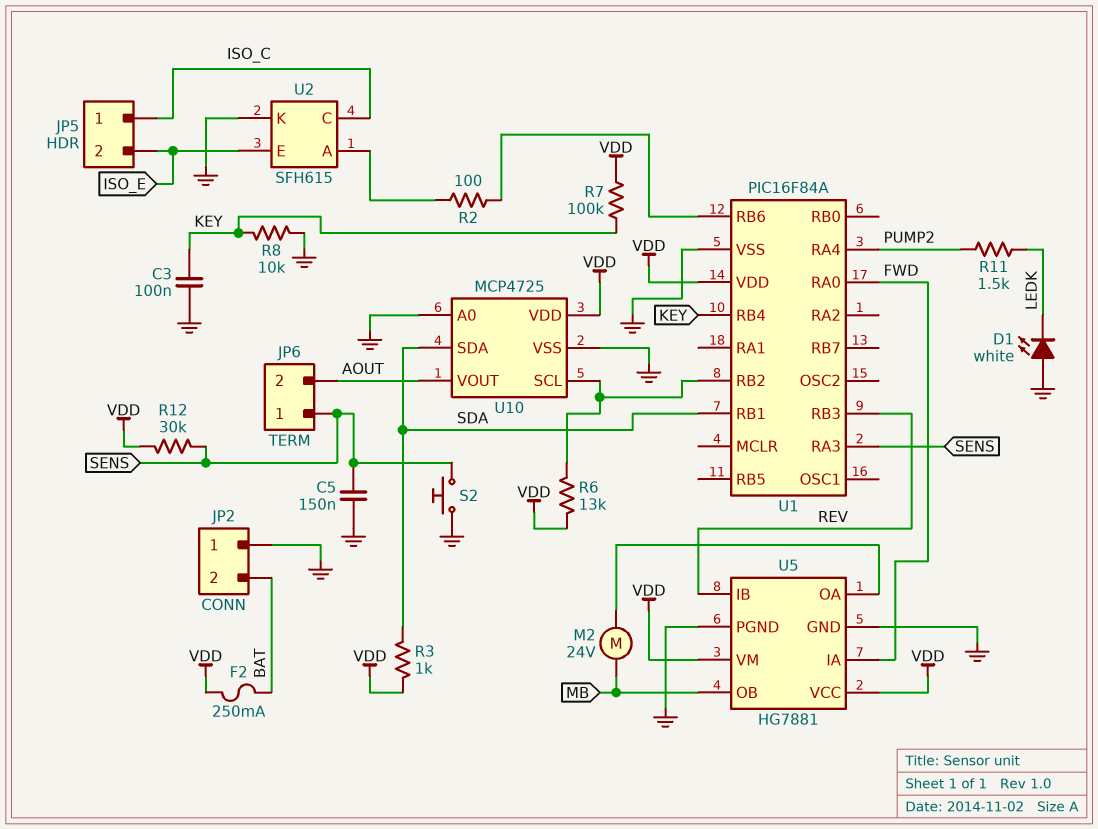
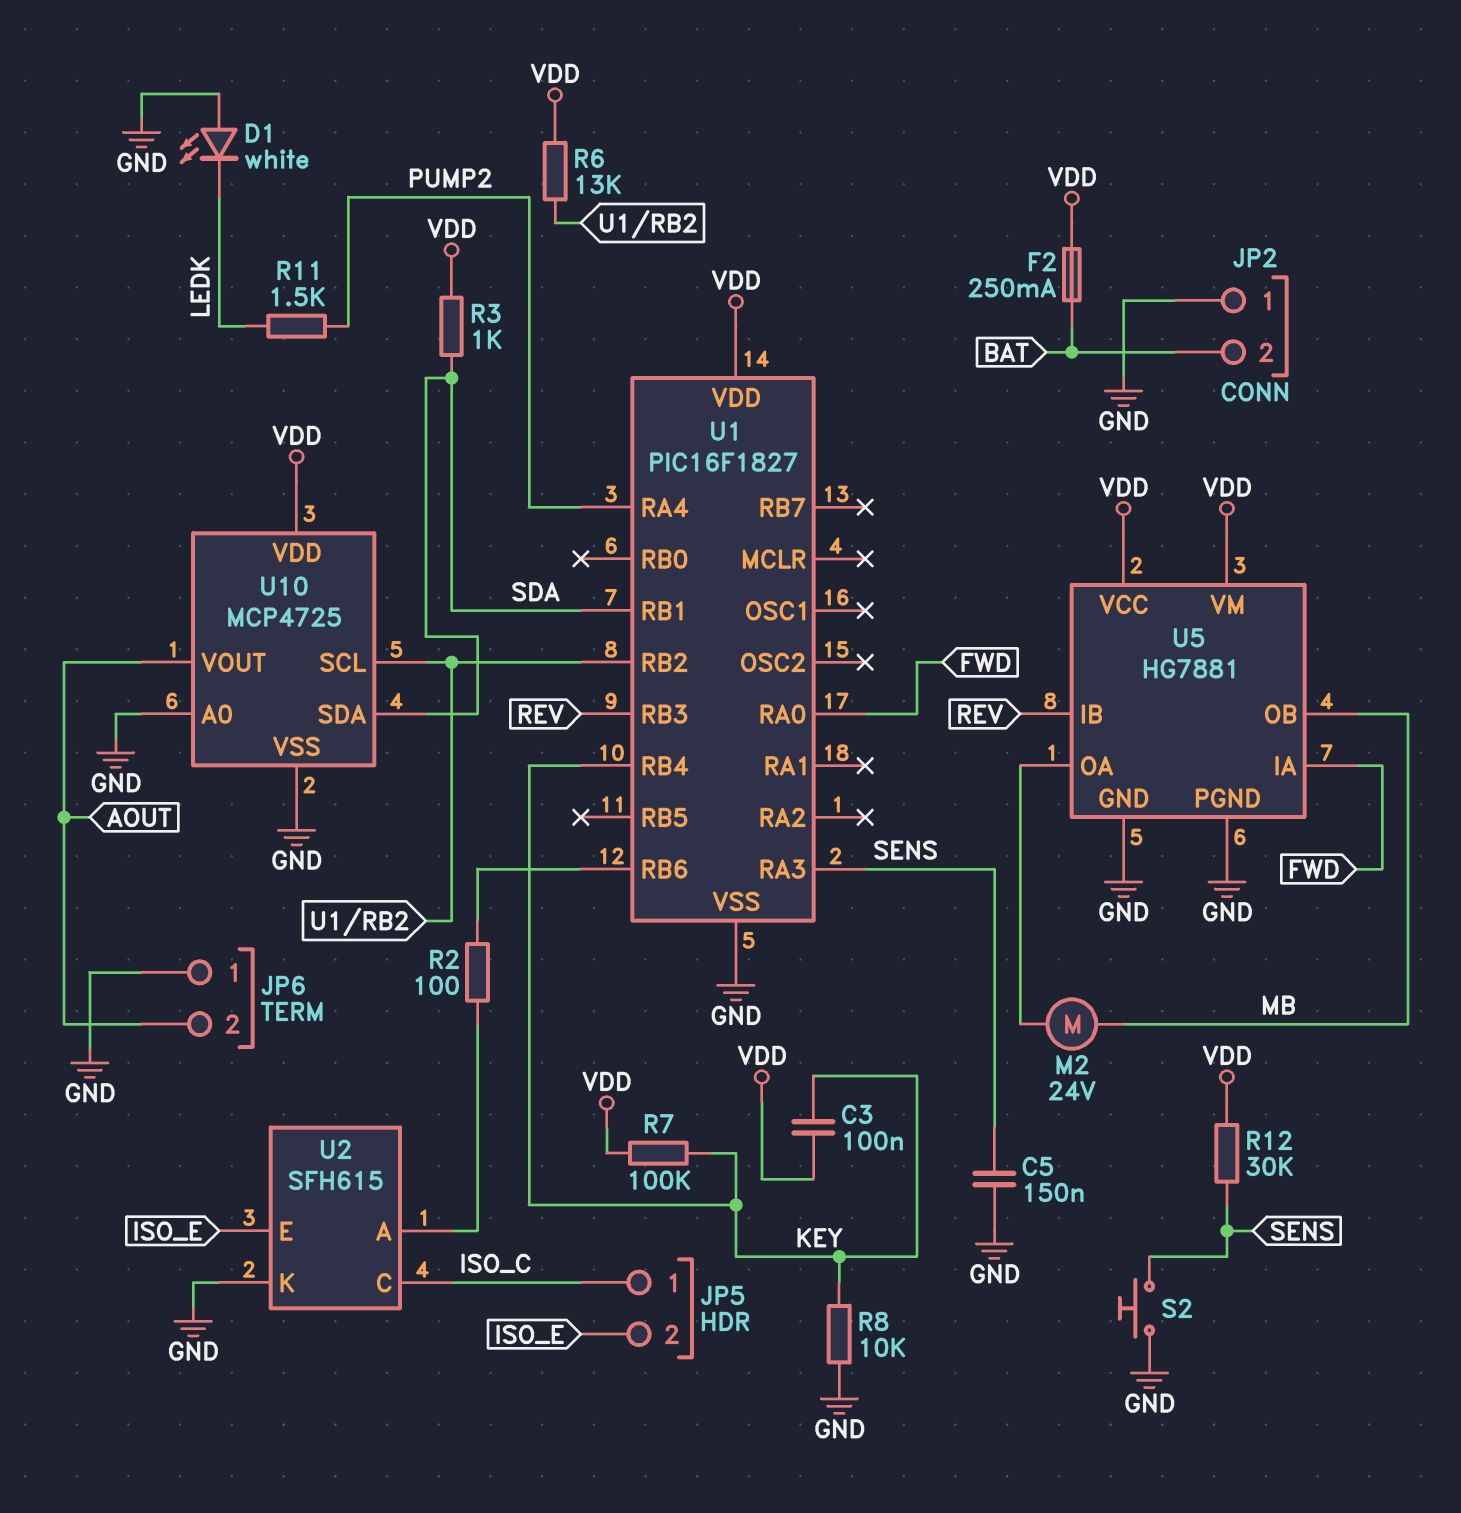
C3: 100nF (GND, KEY) -> 100nF (KEY, VDD)
JP6 pin 1: SENS -> GND
U1: PIC16F84A -> PIC16F1827

